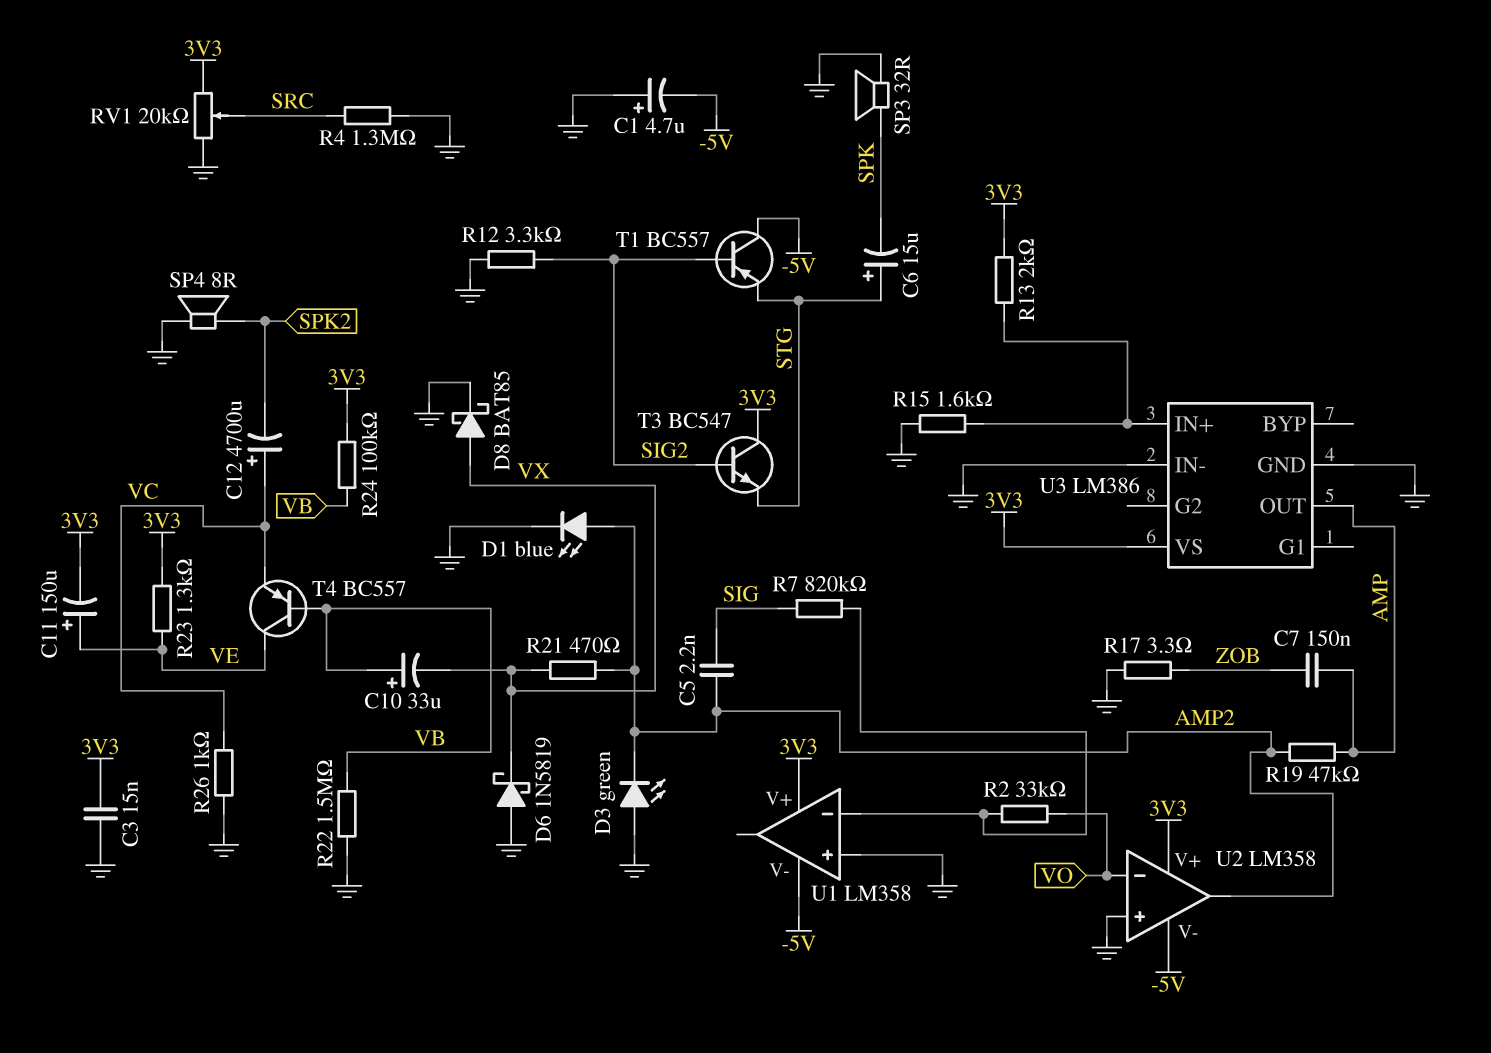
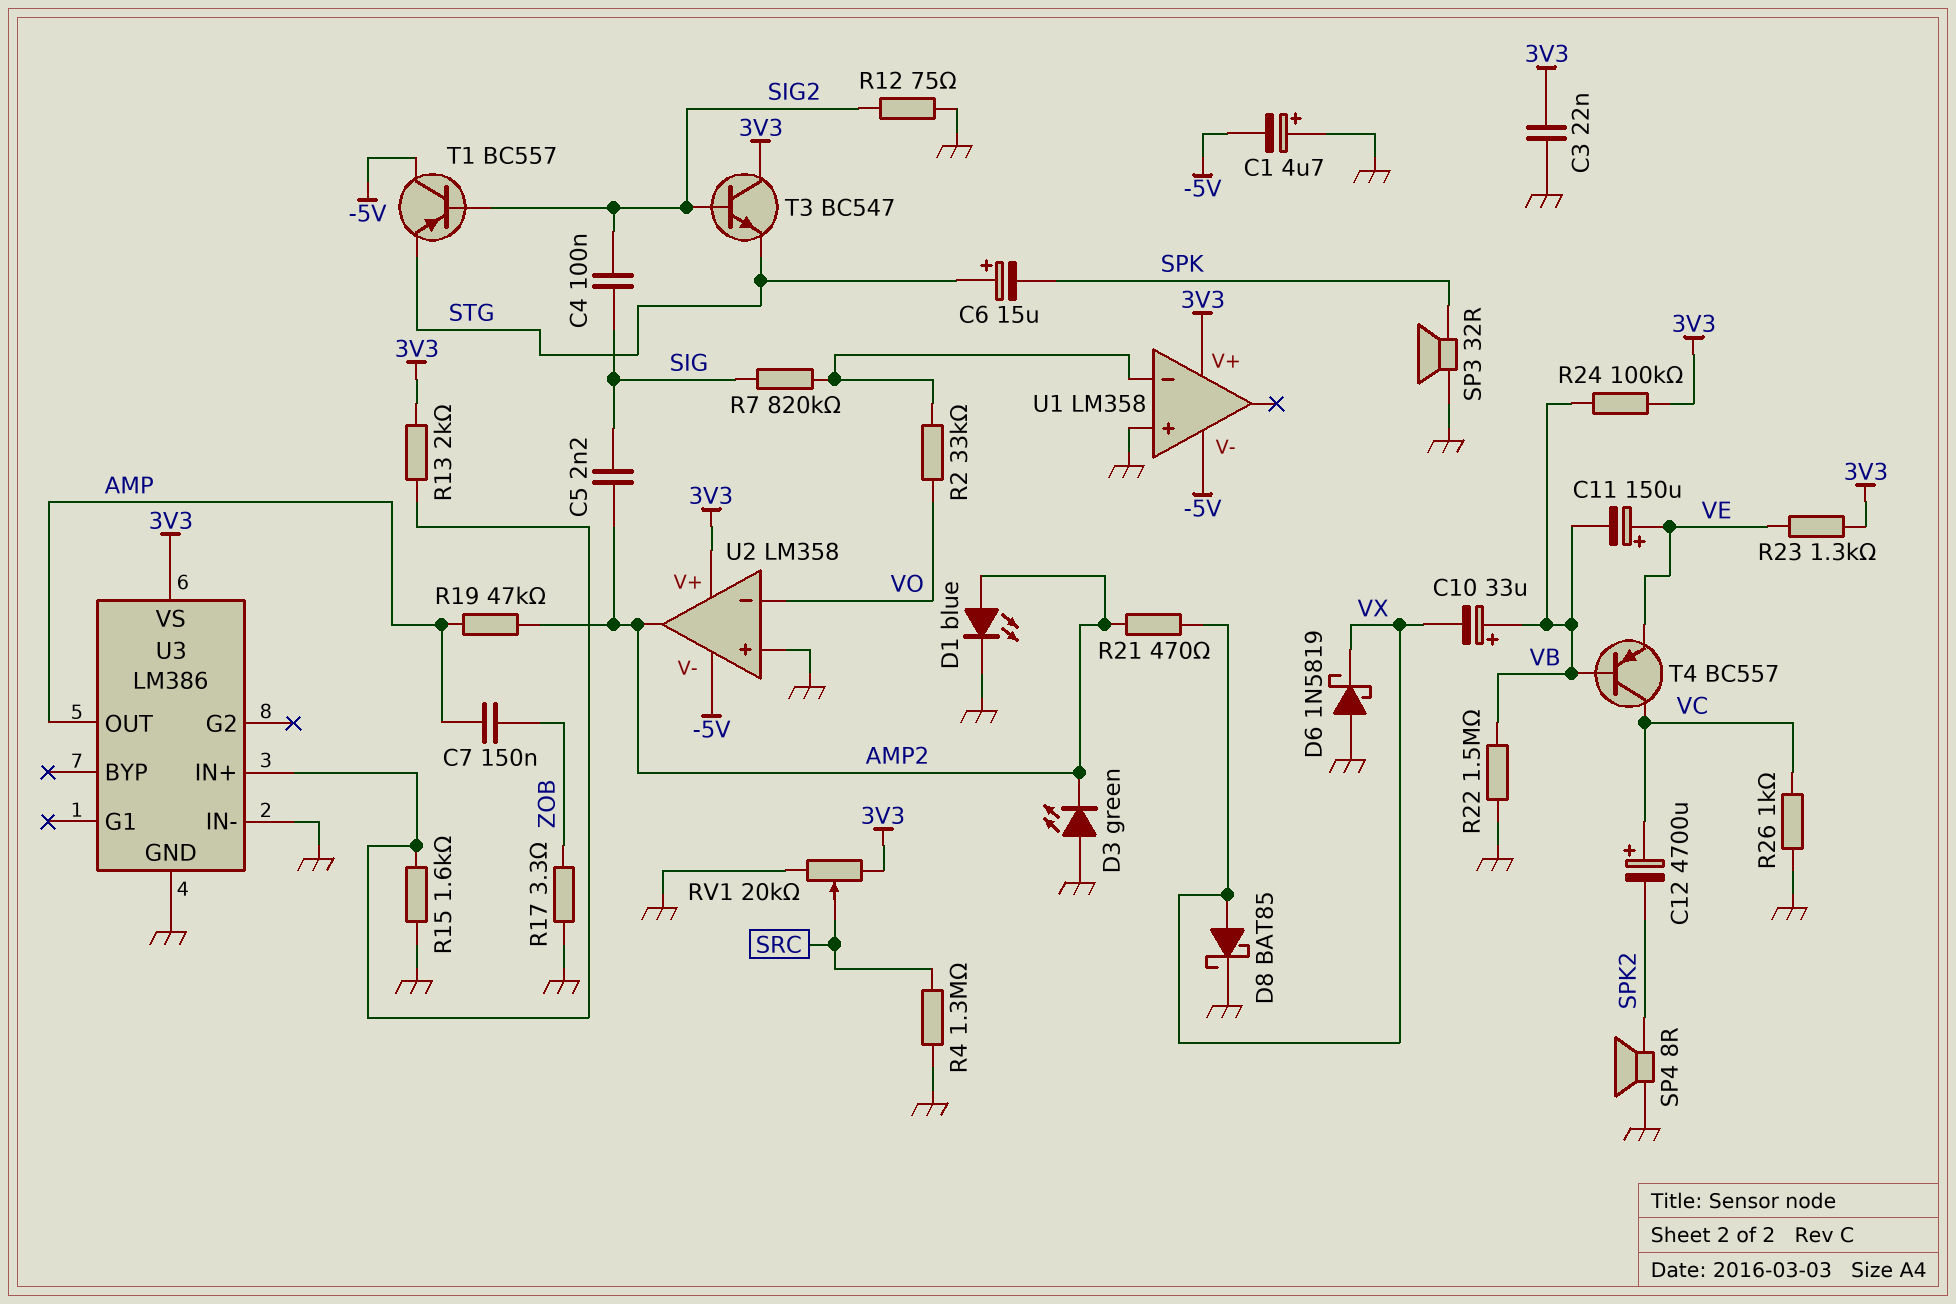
C3: 15nF (3V3, GND) -> 22nF (3V3, GND)
C4: none -> 100nF (SIG, SIG2)
C11: 150uF (plus VE, minus 3V3) -> 150uF (plus VE, minus VB)
R12: 3.3k (GND, SIG2) -> 75 (GND, SIG2)
T4: PNP BC557 (B VB, C VE, E VC) -> PNP BC557 (B VB, C VC, E VE)

